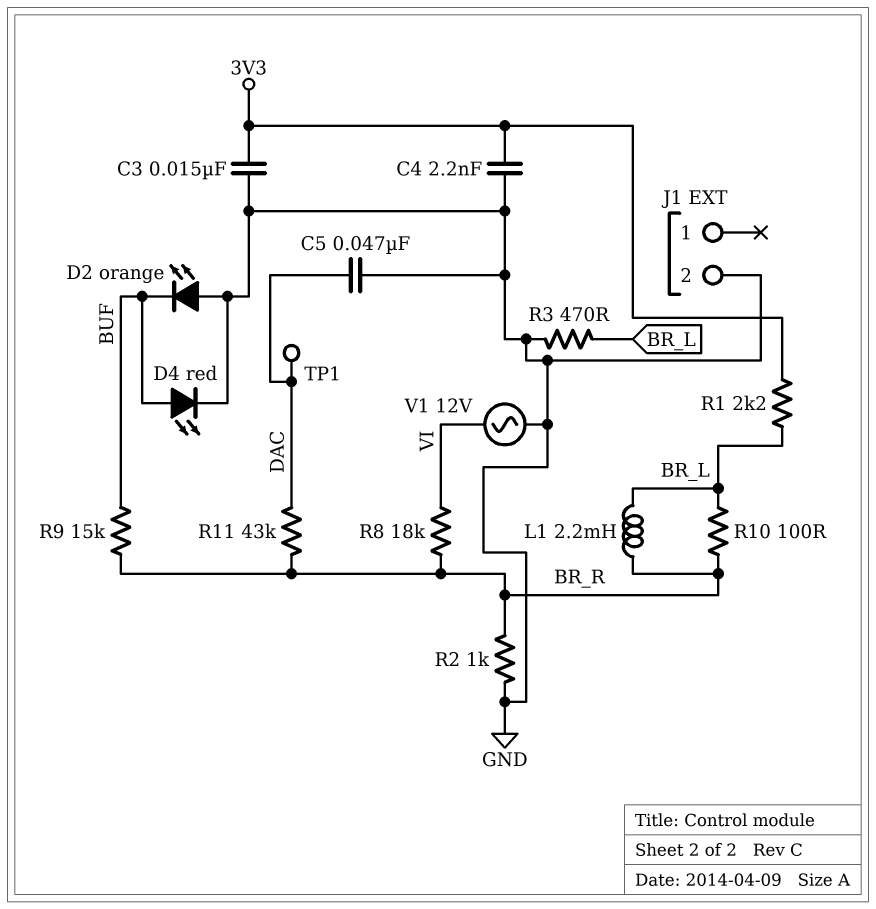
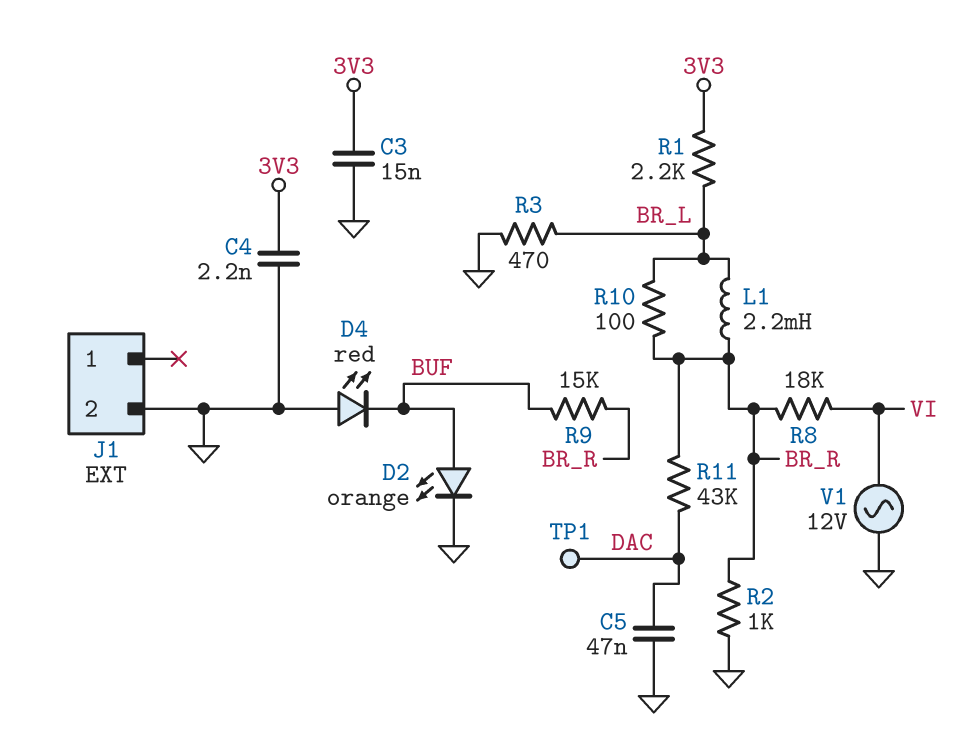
D2: LED orange (A GND, K BUF) -> LED orange (A BUF, K GND)
D4: LED red (A BUF, K GND) -> LED red (A GND, K BUF)

